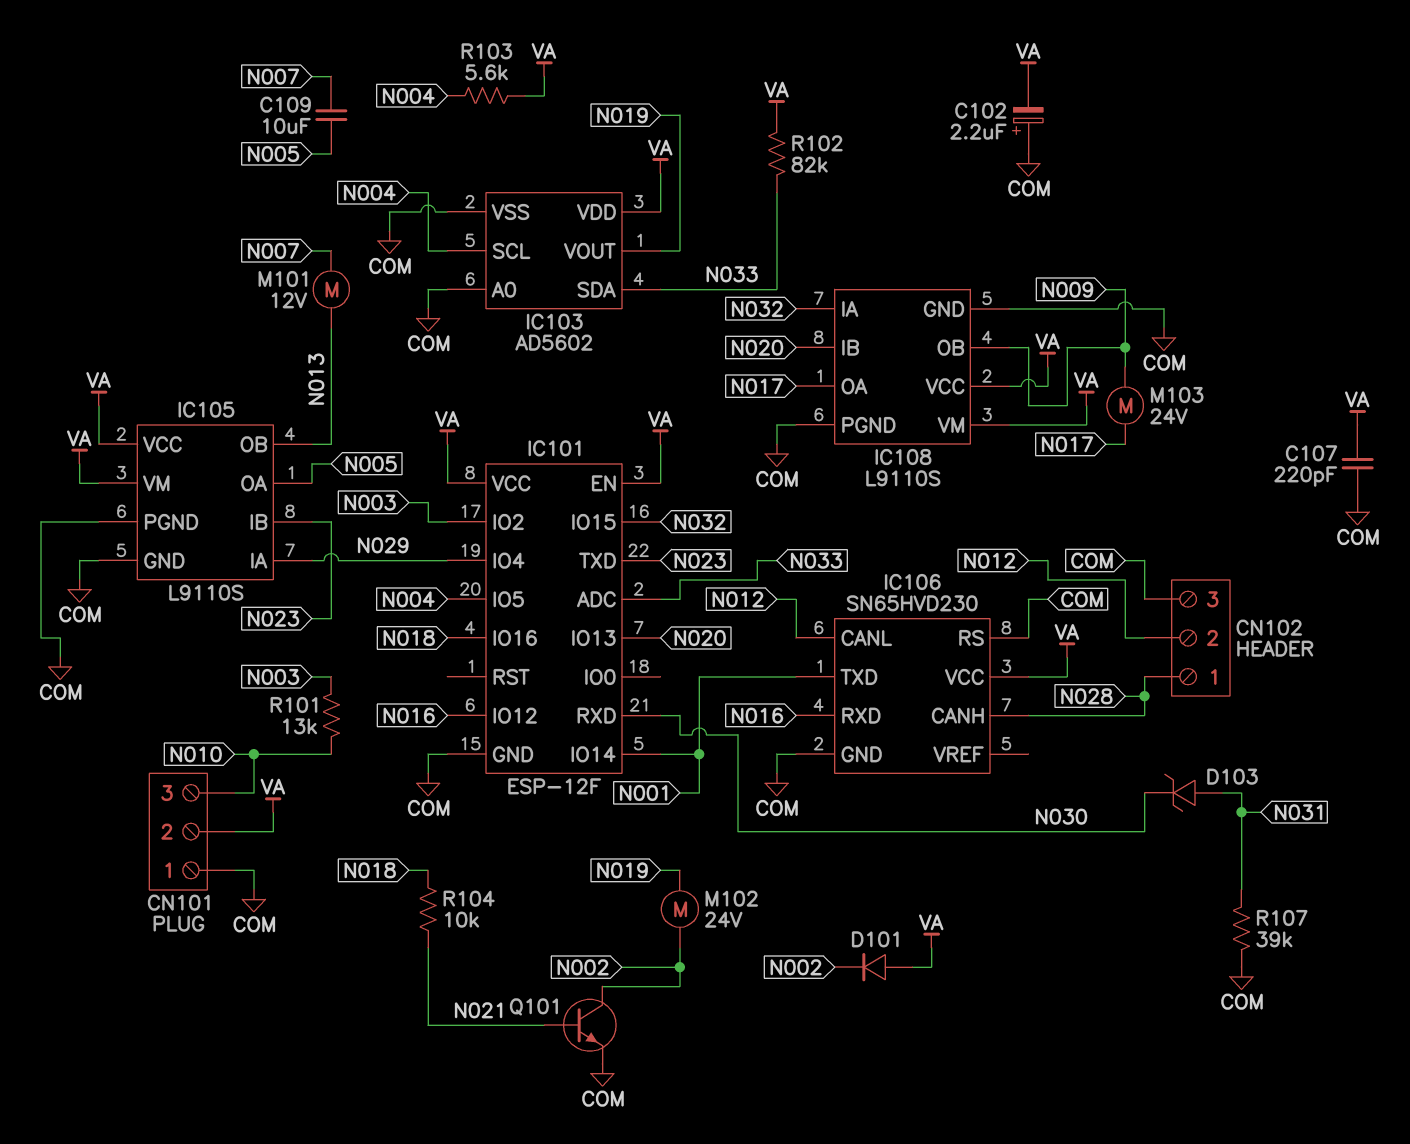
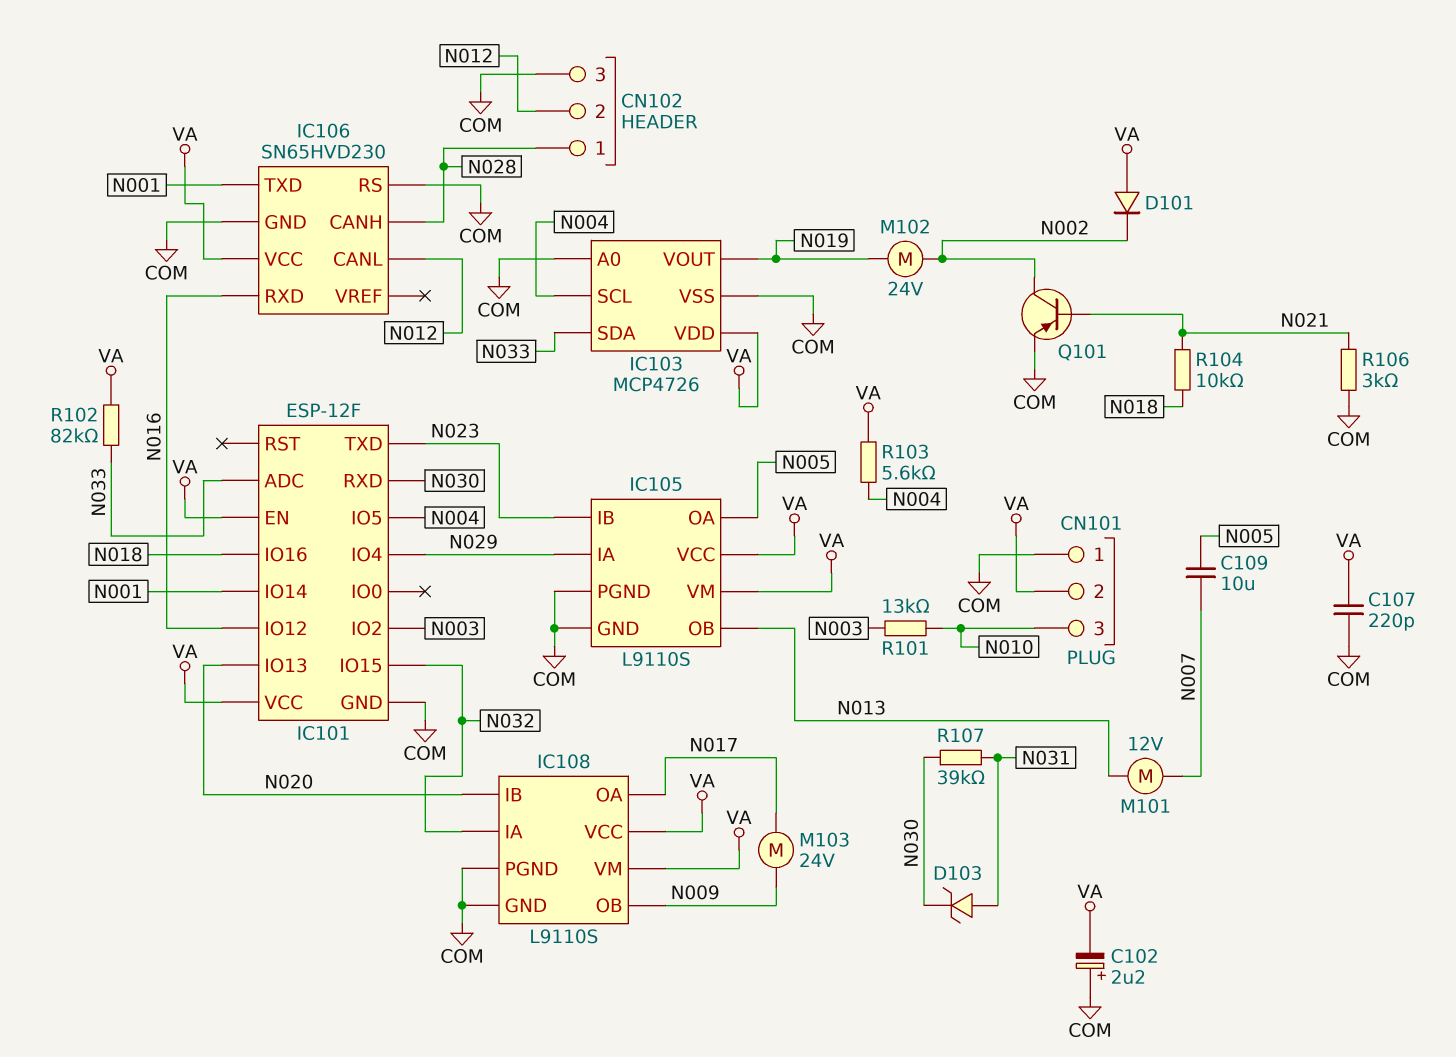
IC103: AD5602 -> MCP4726
Q101: NPN (B N021, C N002, E COM) -> PNP (B N021, C N002, E COM)
R106: none -> 3k (COM, N021)
R107: 39k (COM, N031) -> 39k (N030, N031)

